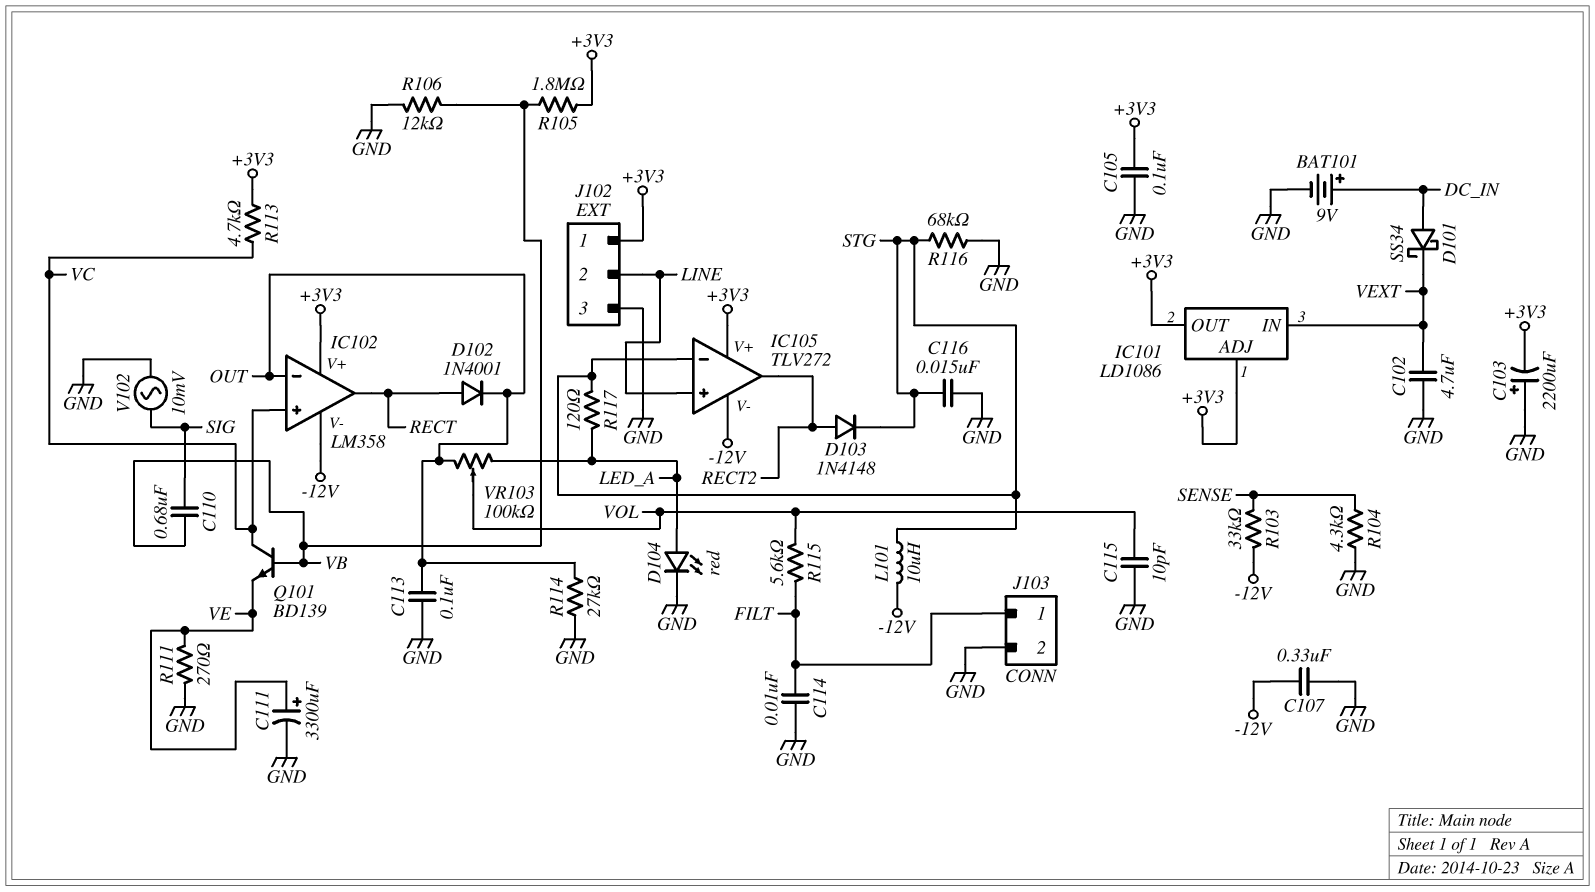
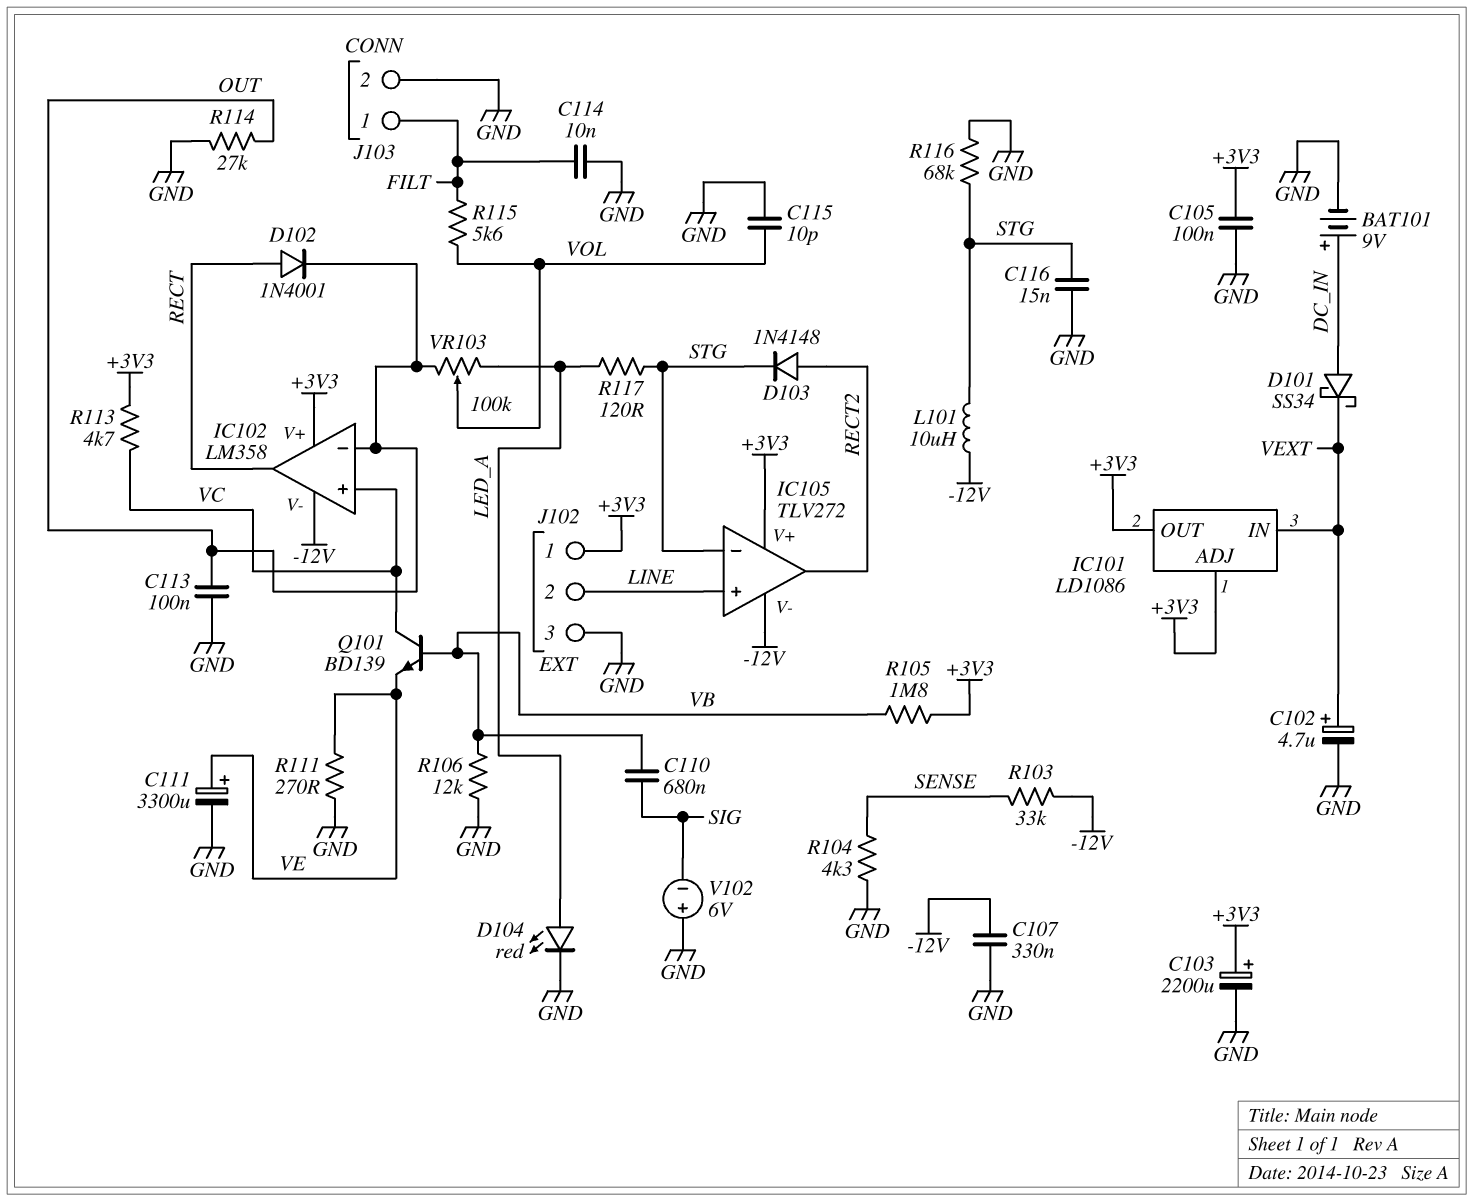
C102: 4.7uF (GND, VEXT) -> 4.7uF (plus VEXT, minus GND)
C103: 2200uF (plus GND, minus +3V3) -> 2200uF (plus +3V3, minus GND)
V102: AC 10mV (GND, SIG) -> 6V (plus GND, minus SIG)

